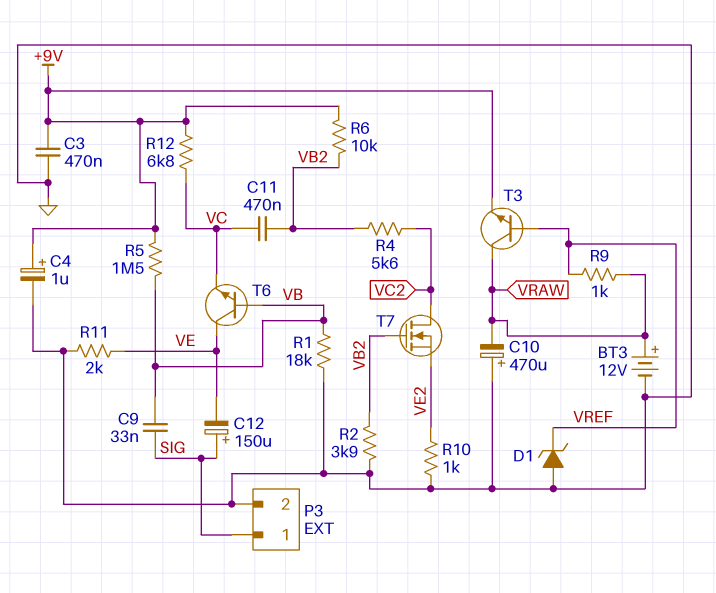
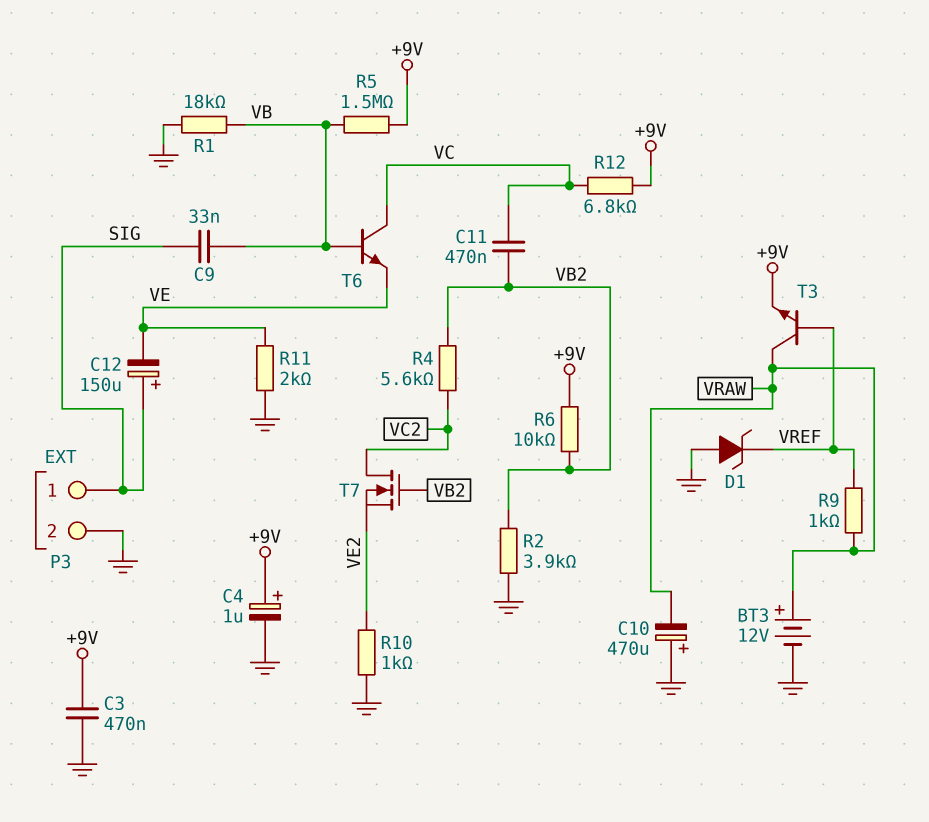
T6: NPN (B VB, C VE, E VC) -> NPN (B VB, C VC, E VE)

